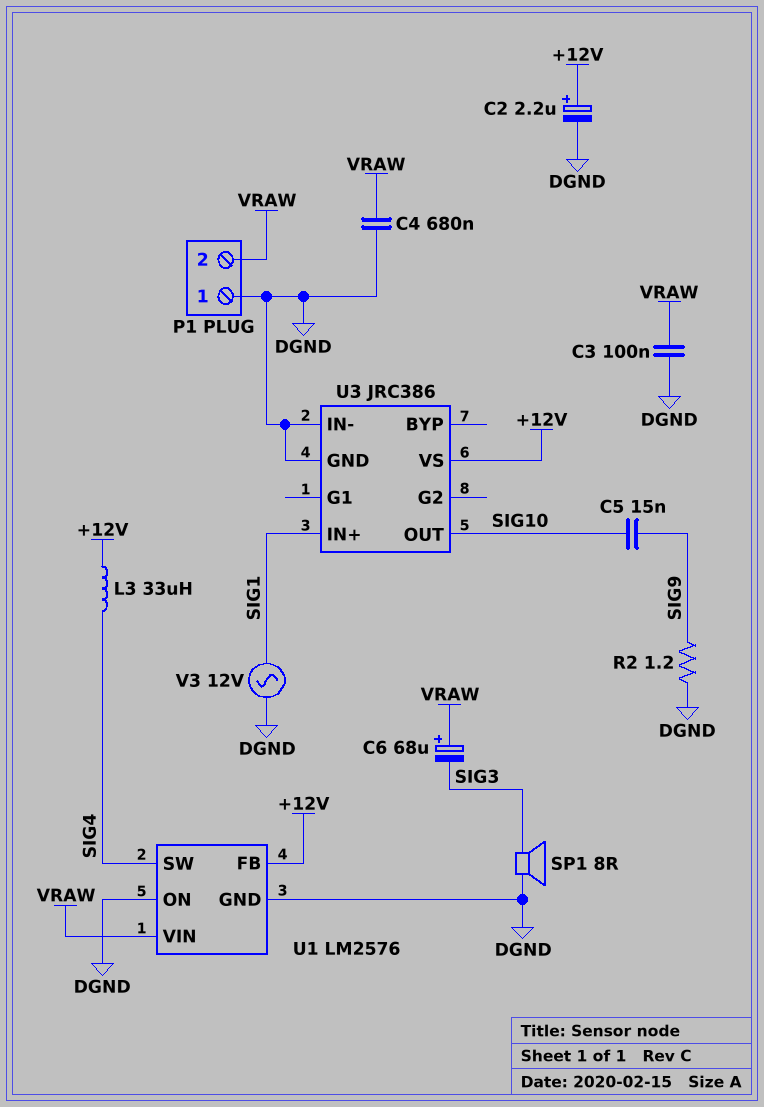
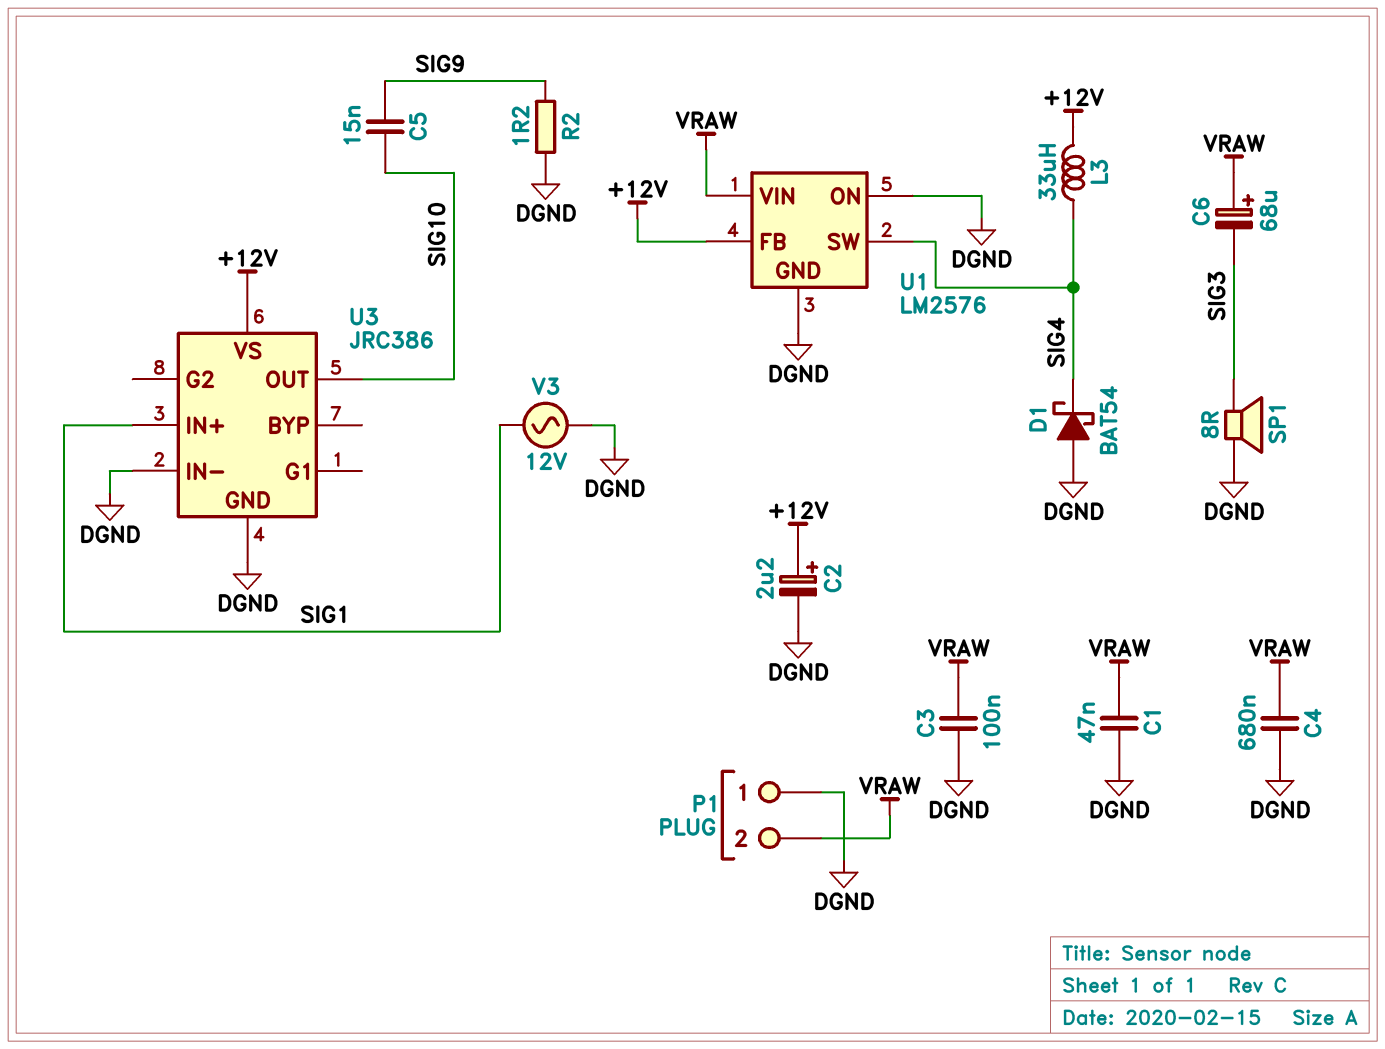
C1: none -> 47nF (DGND, VRAW)
D1: none -> schottky BAT54 (A DGND, K SIG4)

